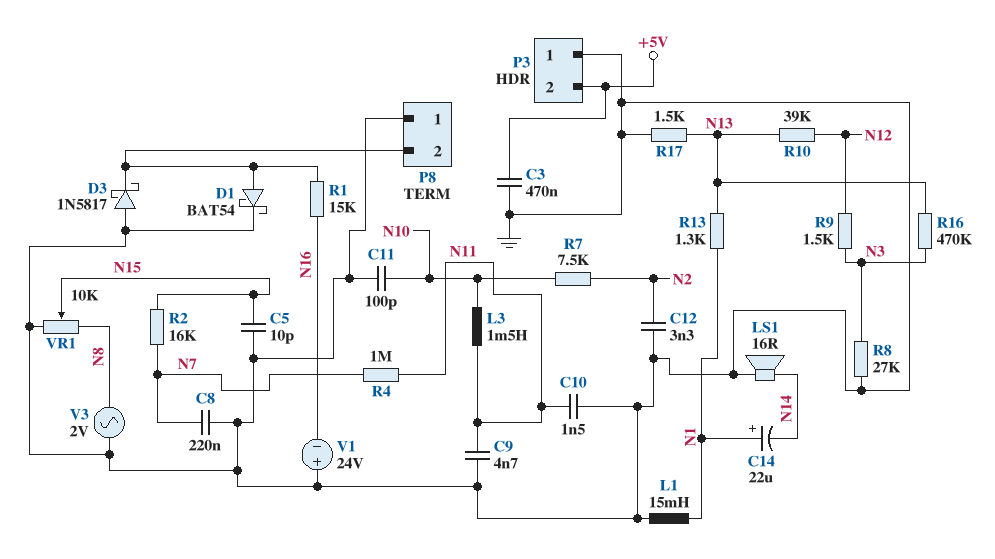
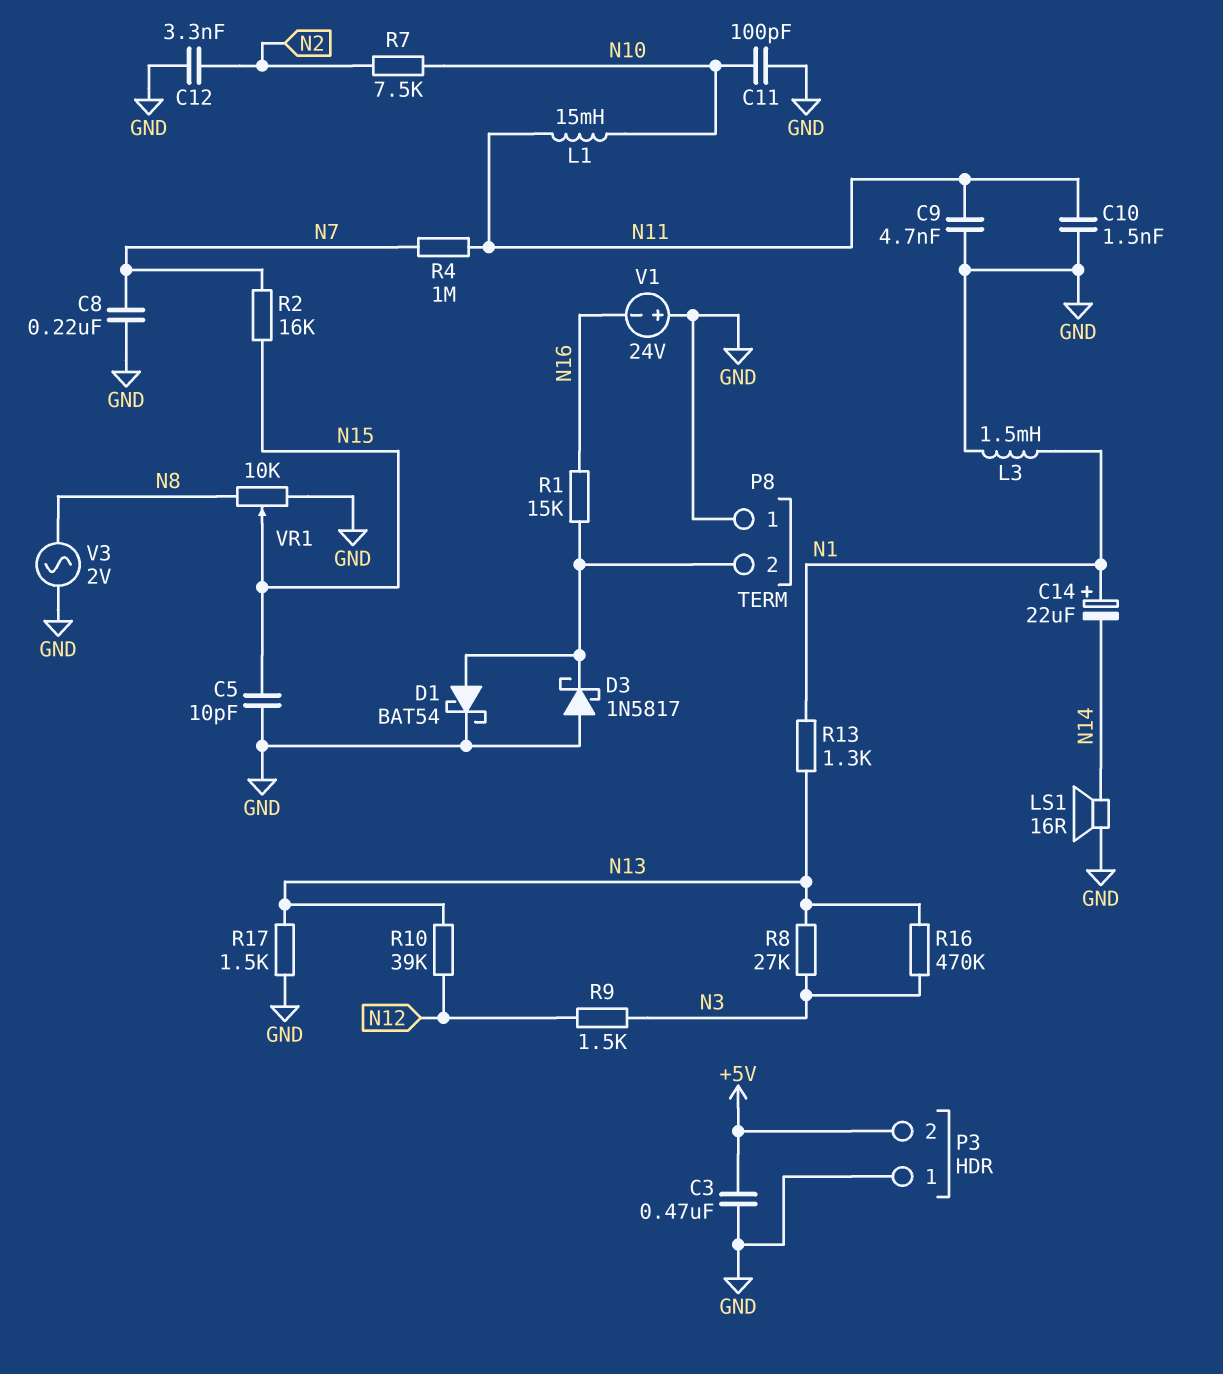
L1: 15mH (GND, N1) -> 15mH (N10, N11)
L3: 1.5mH (N10, N11) -> 1.5mH (GND, N1)
R8: 27k (GND, N3) -> 27k (N3, N13)

